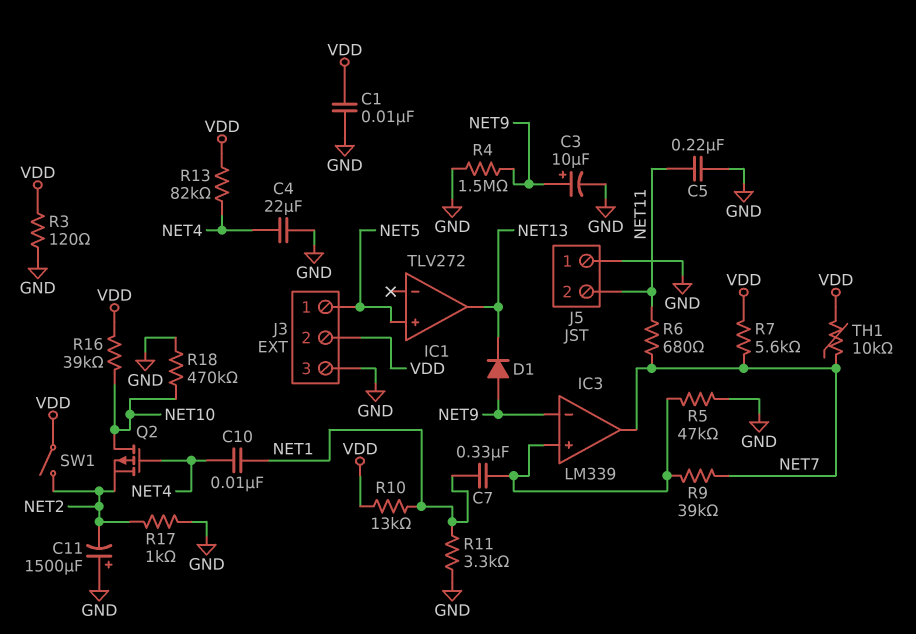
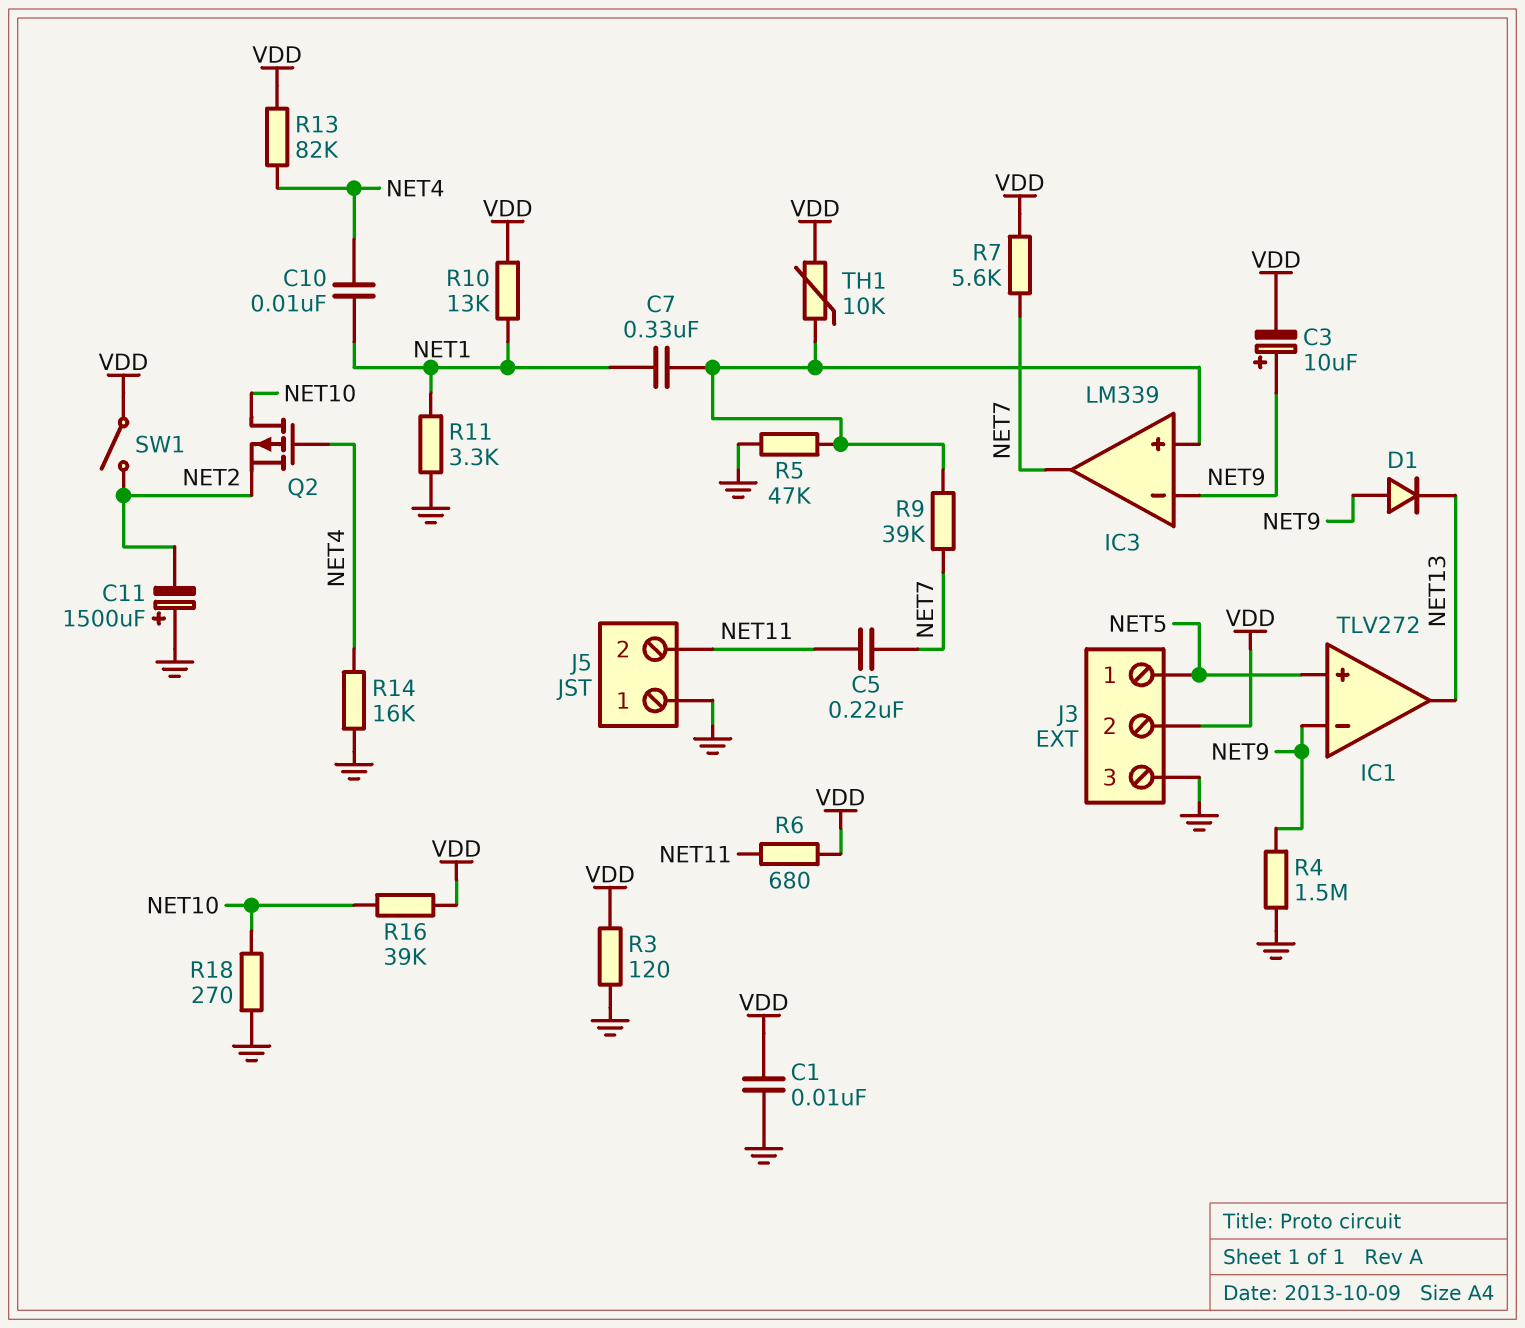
C3: 10uF (plus NET9, minus GND) -> 10uF (plus NET9, minus VDD)
C4: 22uF (GND, NET4) -> none
C5: 220nF (GND, NET11) -> 220nF (NET7, NET11)
IC1 pin in-: none -> NET9
R6: 680 (NET7, NET11) -> 680 (NET11, VDD)
R14: none -> 16k (GND, NET4)
R17: 1k (GND, NET2) -> none
R18: 470k (GND, NET10) -> 270 (GND, NET10)
TH1: 10k (NET7, VDD) -> 10k (IC3/in+, VDD)

